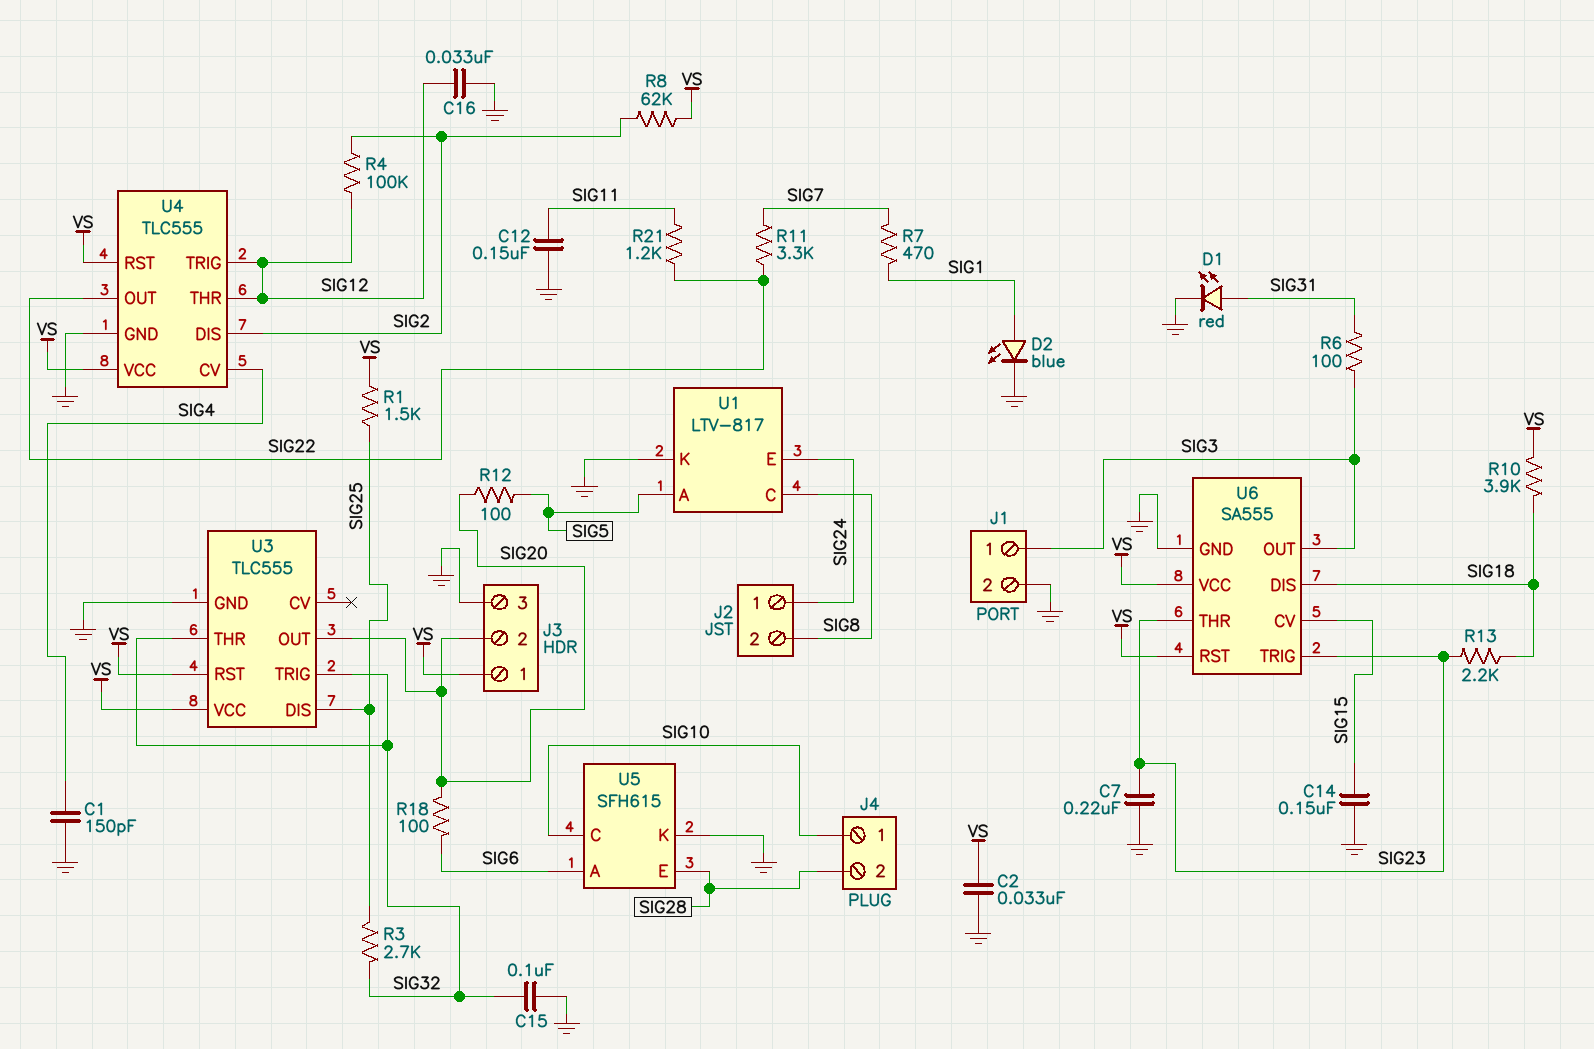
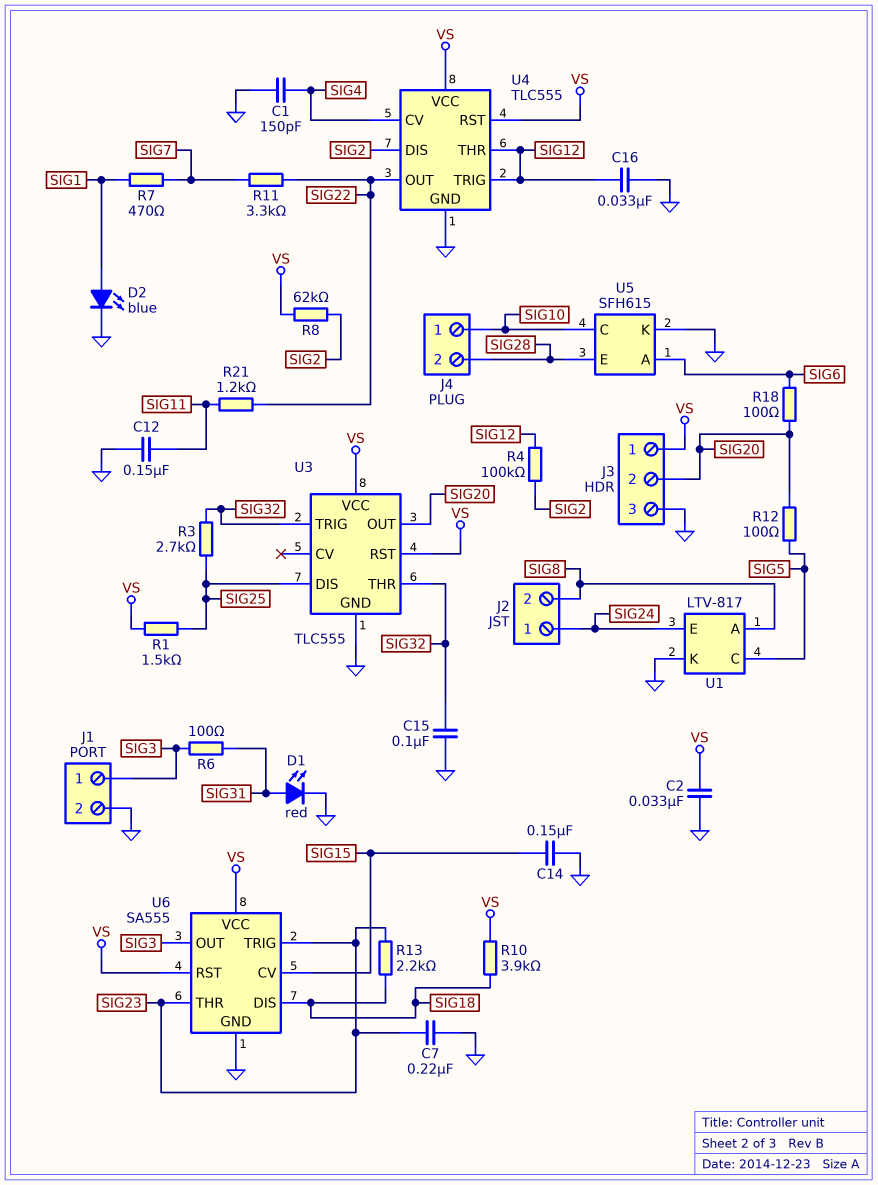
U1 pin A: SIG5 -> SIG8
U1 pin C: SIG8 -> SIG5

